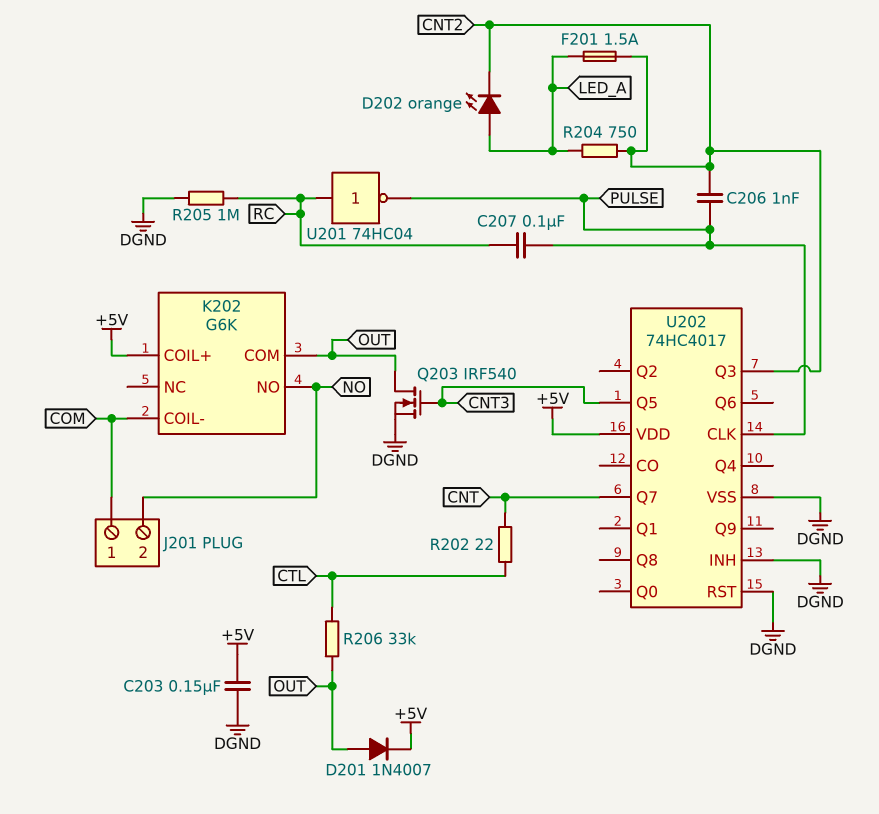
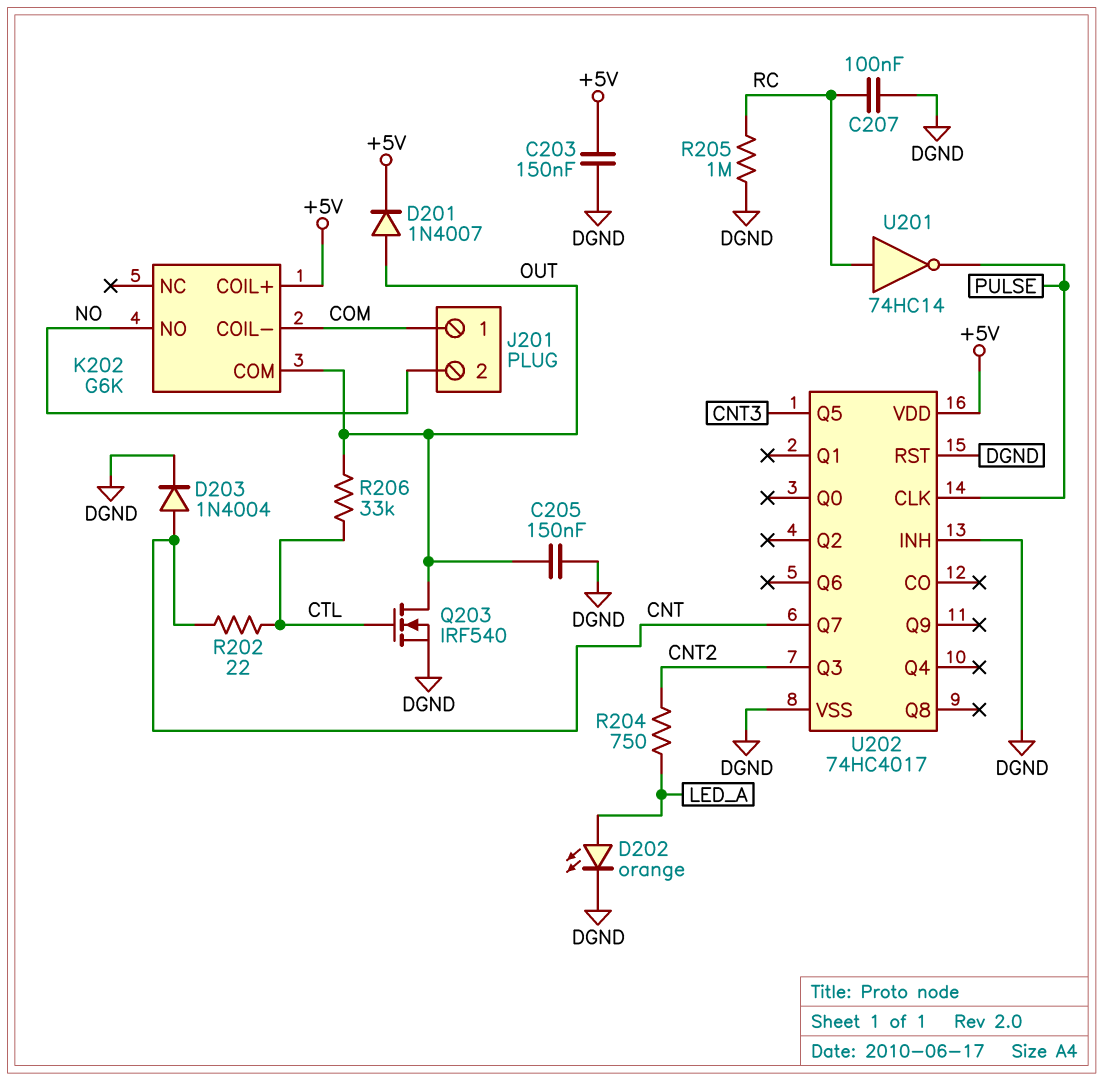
C205: none -> 150nF (DGND, OUT)
C206: 1nF (CNT2, PULSE) -> none
C207: 100nF (PULSE, RC) -> 100nF (DGND, RC)
D202: LED orange (A LED_A, K CNT2) -> LED orange (A LED_A, K DGND)
D203: none -> diode 1N4004 (A CNT, K DGND)
F201: 1.5A (CNT2, LED_A) -> none
Q203: NMOS IRF540 (G CNT3, D OUT, S DGND) -> NMOS IRF540 (G CTL, D OUT, S DGND)
U201: NOT 74HC04 (in RC, out PULSE) -> NOT 74HC14 (in RC, out PULSE)

